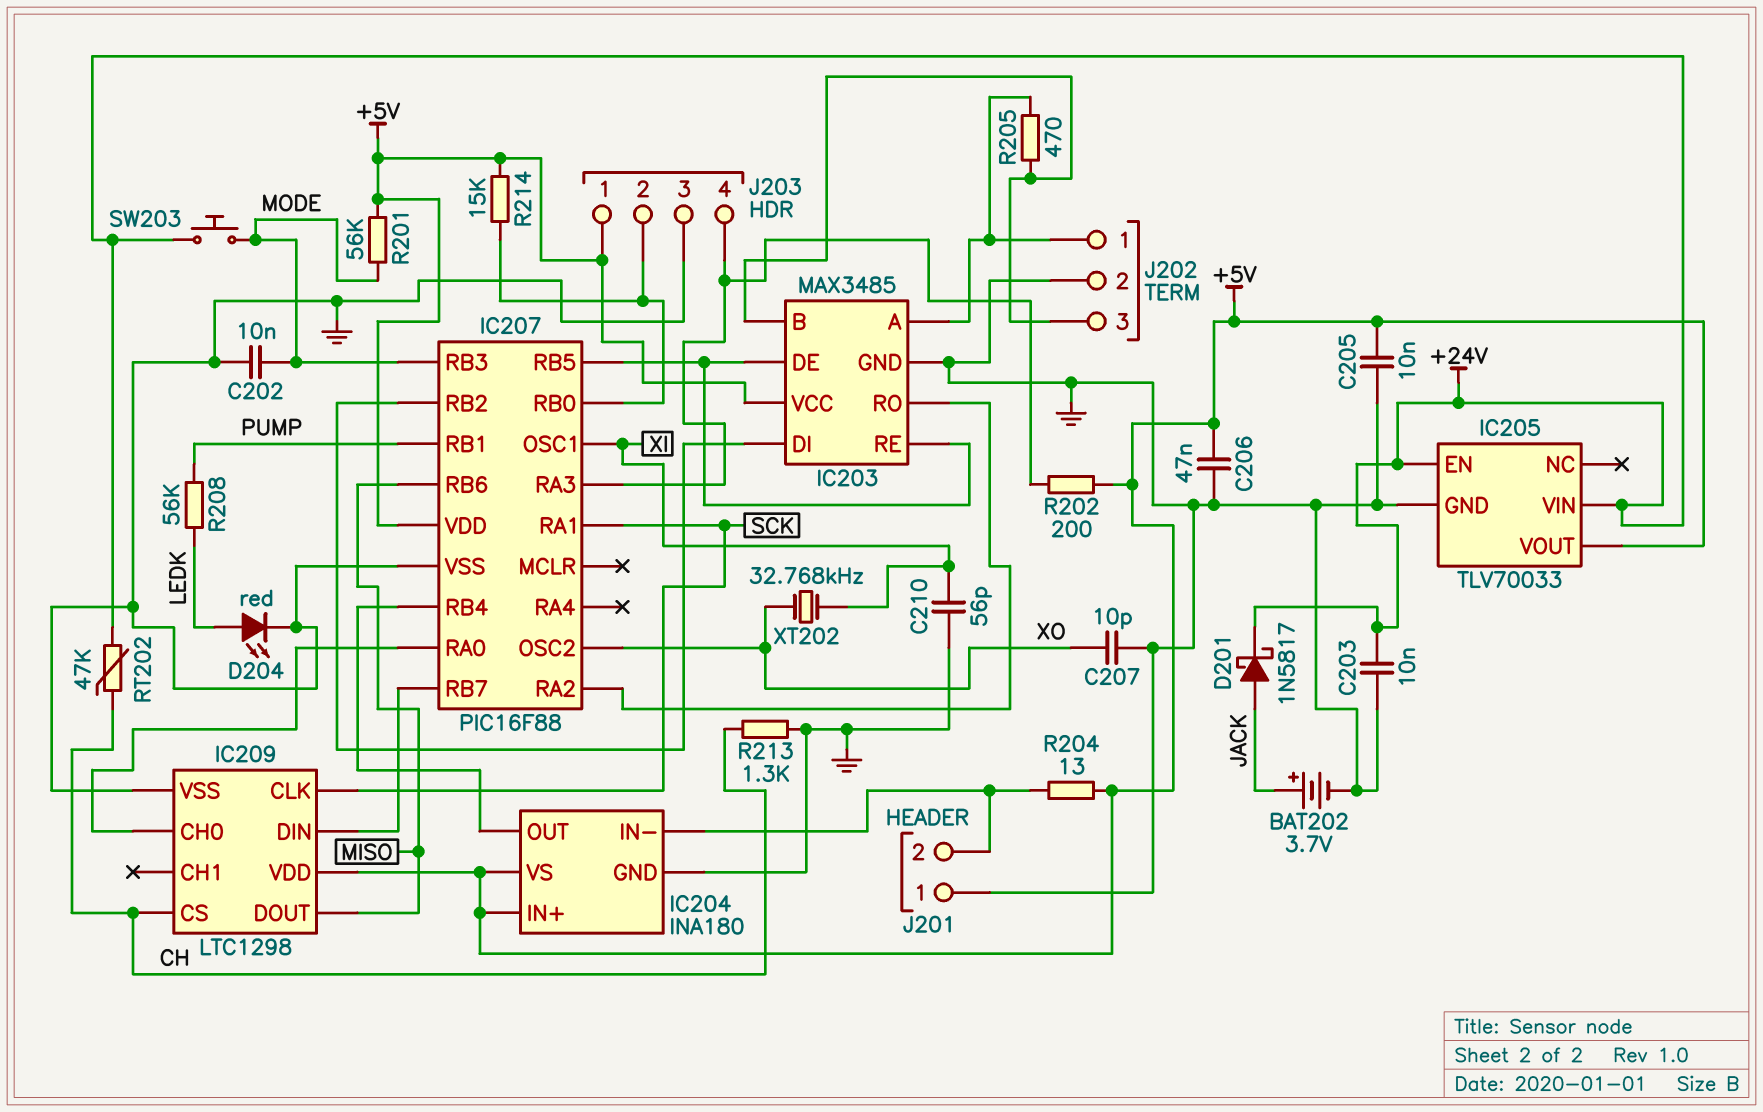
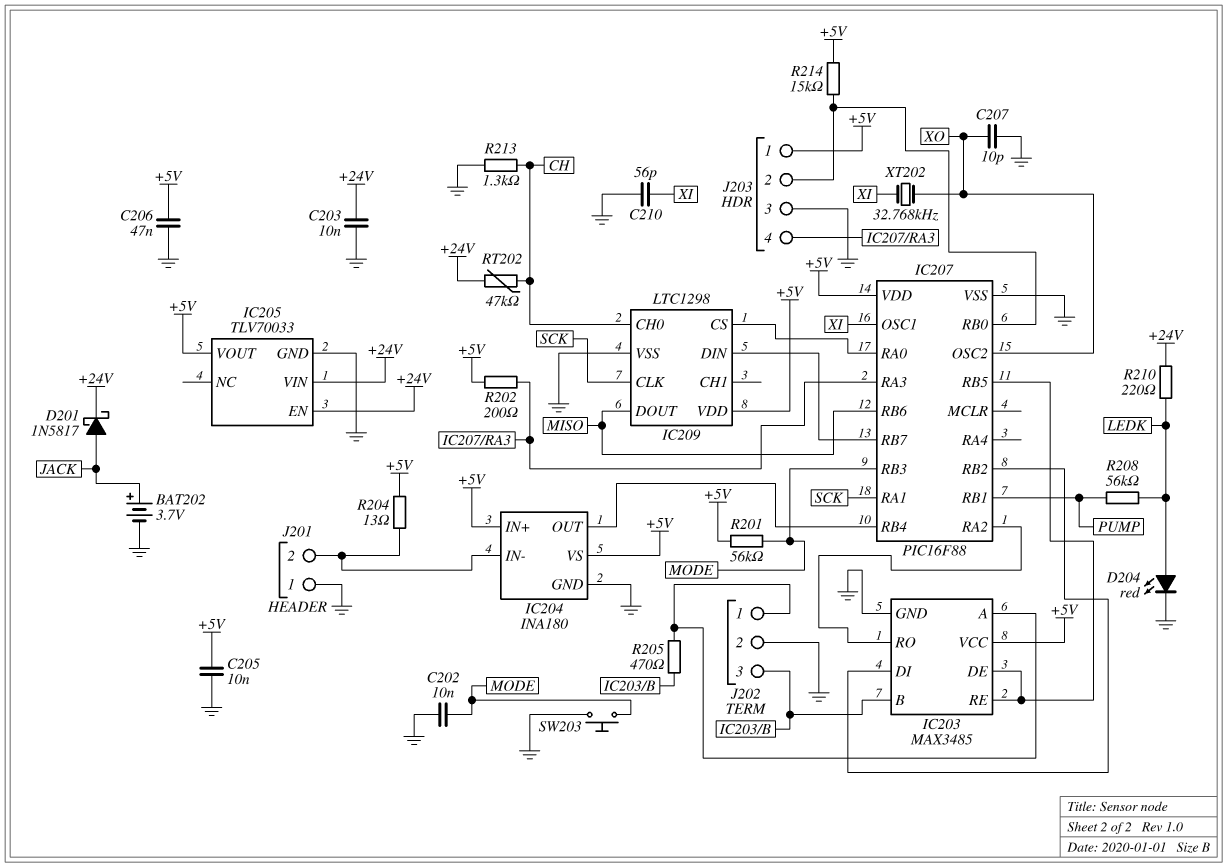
IC209 pin CH0: IC207/RA0 -> CH
IC209 pin CS: CH -> IC207/RA0
R210: none -> 220 (+24V, LEDK)
SW203: button (+24V, MODE) -> button (GND, MODE)

